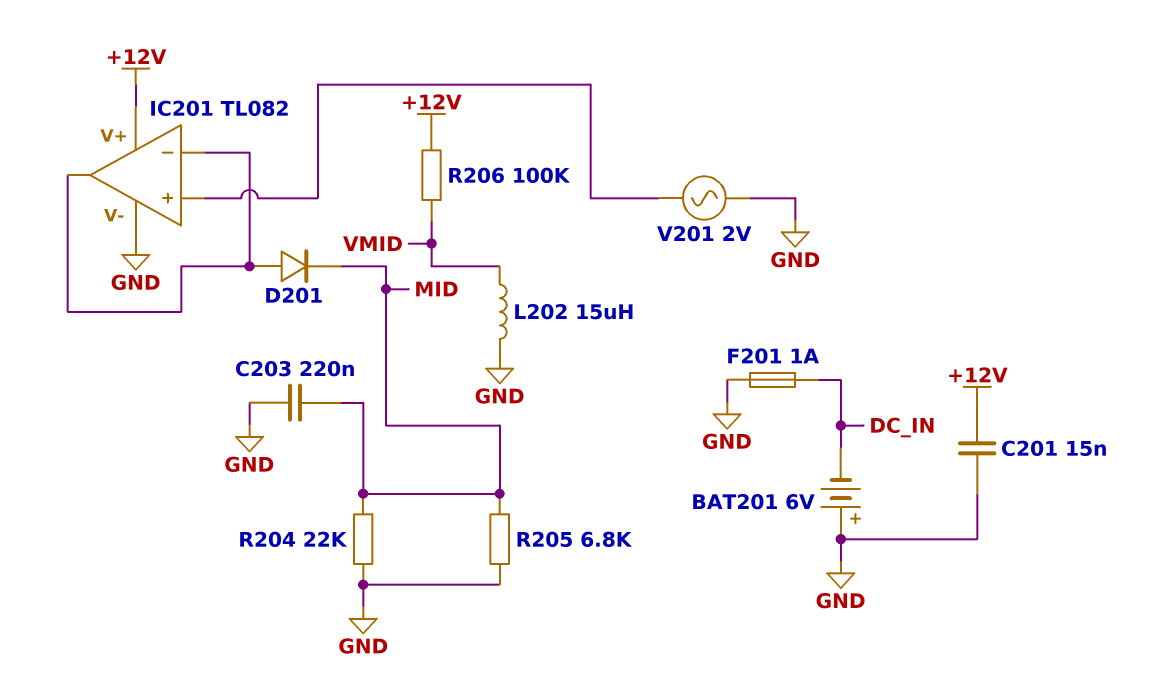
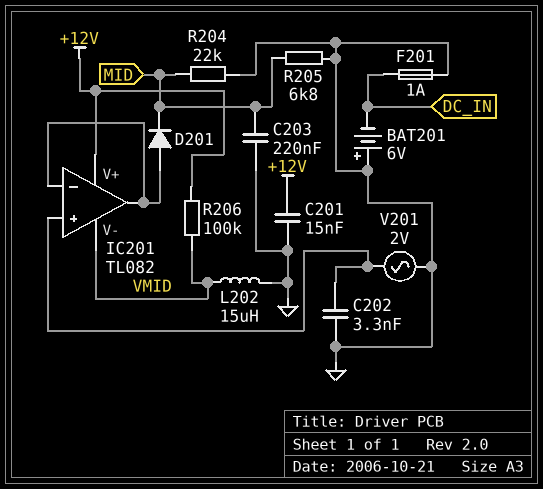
C202: none -> 3.3nF (GND, IC201/in+)
IC201 pin V-: GND -> VMID

